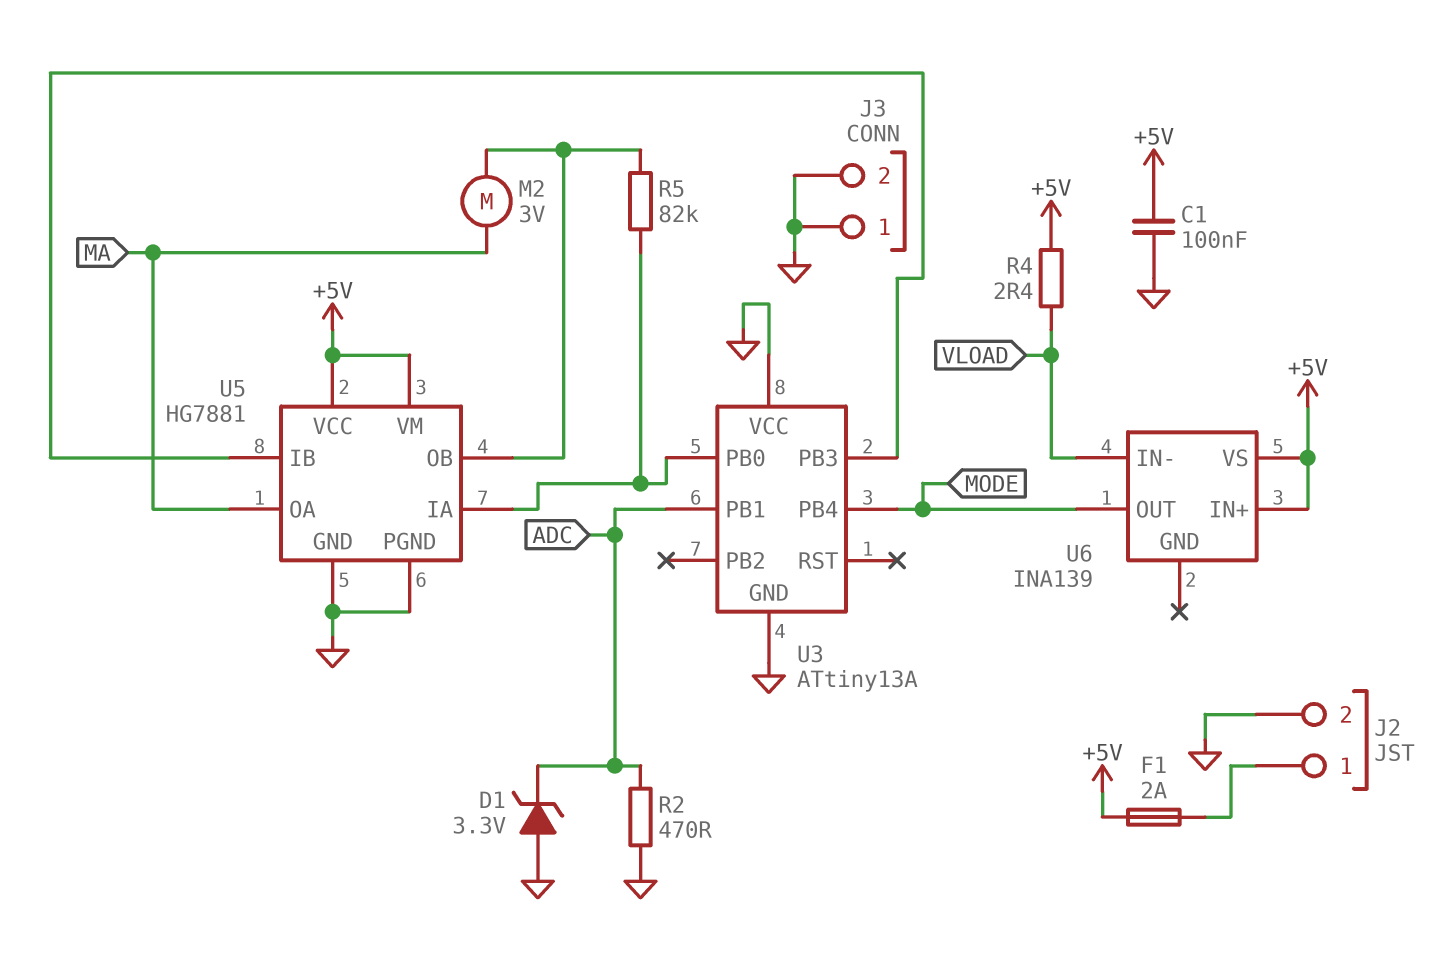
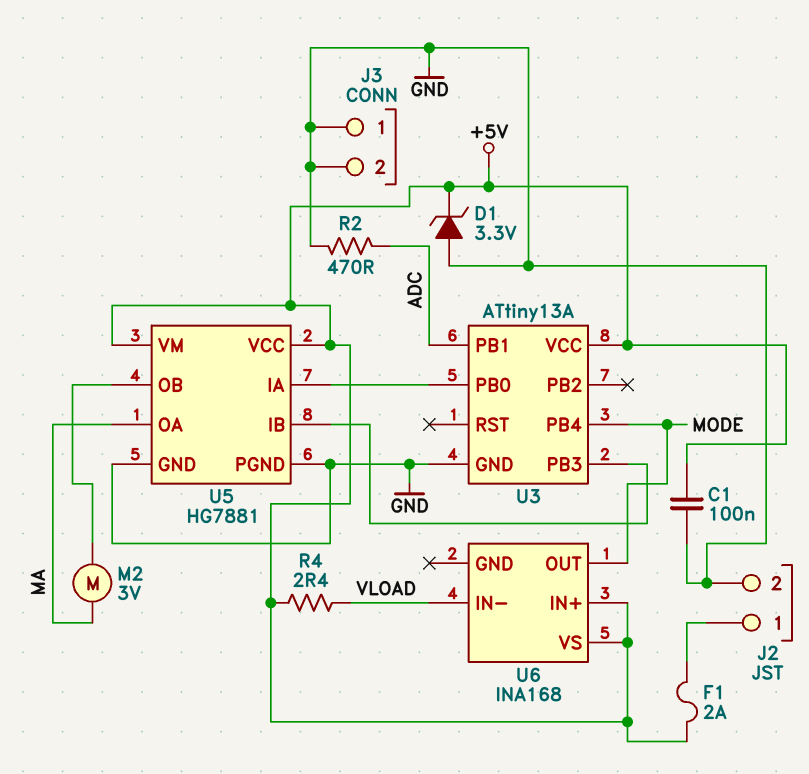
D1: zener 3.3V (A GND, K ADC) -> zener 3.3V (A GND, K +5V)
R5: 82k (U3/PB0, U5/OB) -> none
U3 pin VCC: GND -> +5V
U6: INA139 -> INA168

